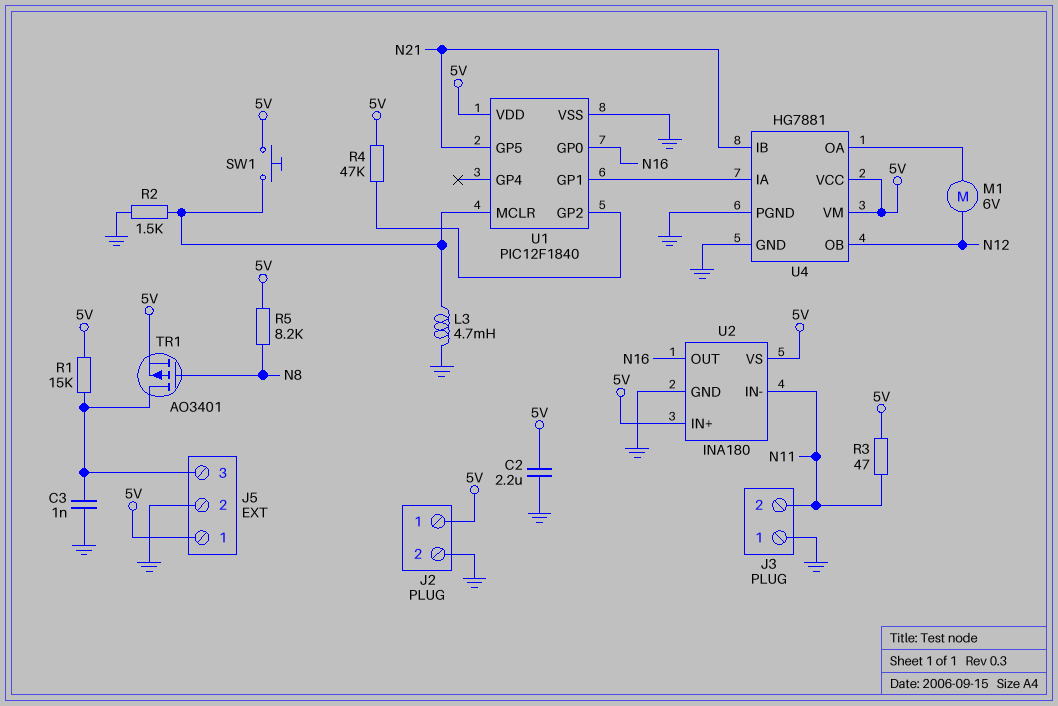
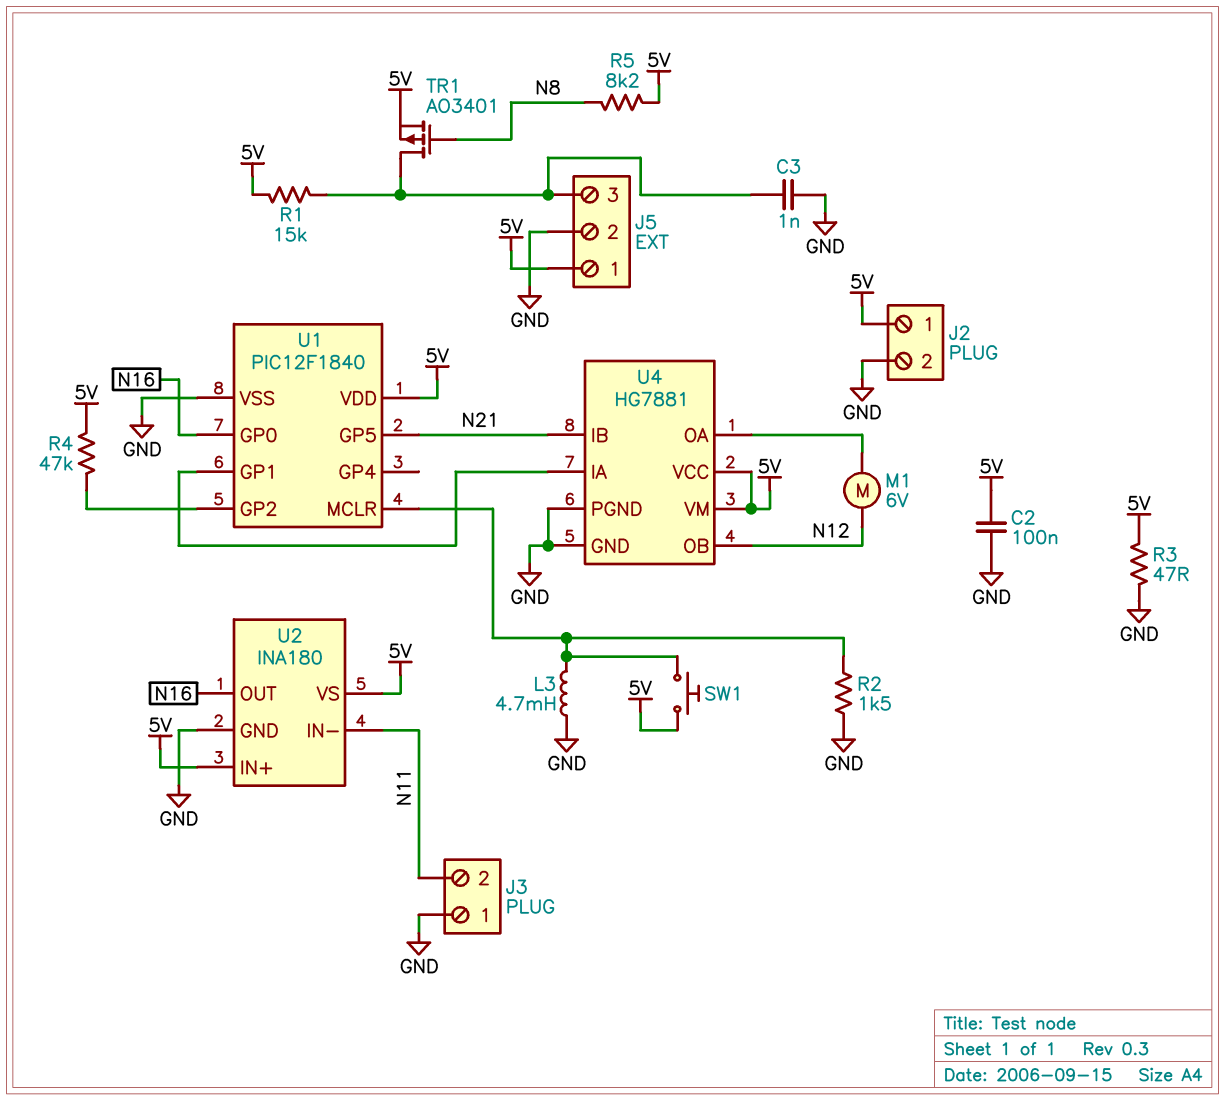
C2: 2.2uF (5V, GND) -> 100nF (5V, GND)
R3: 47 (5V, N11) -> 47 (5V, GND)

